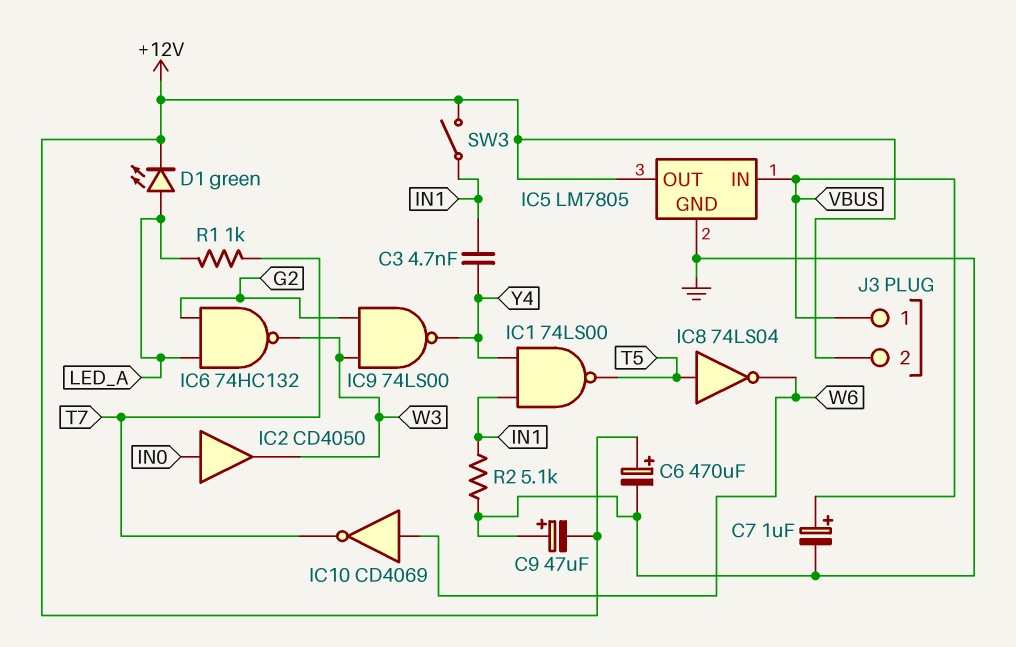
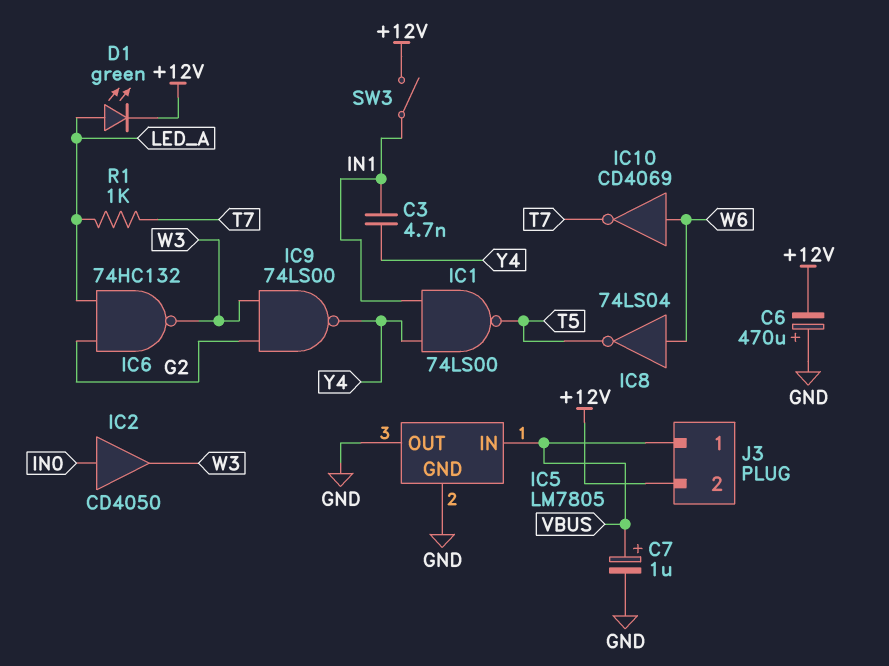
C6: 470uF (plus +12V, minus GND) -> 470uF (plus GND, minus +12V)
C9: 47uF (plus GND, minus +12V) -> none
IC5 pin OUT: +12V -> GND
IC8: NOT 74LS04 (in T5, out W6) -> NOT 74LS04 (in W6, out T5)
R2: 5.1k (GND, IN1) -> none

